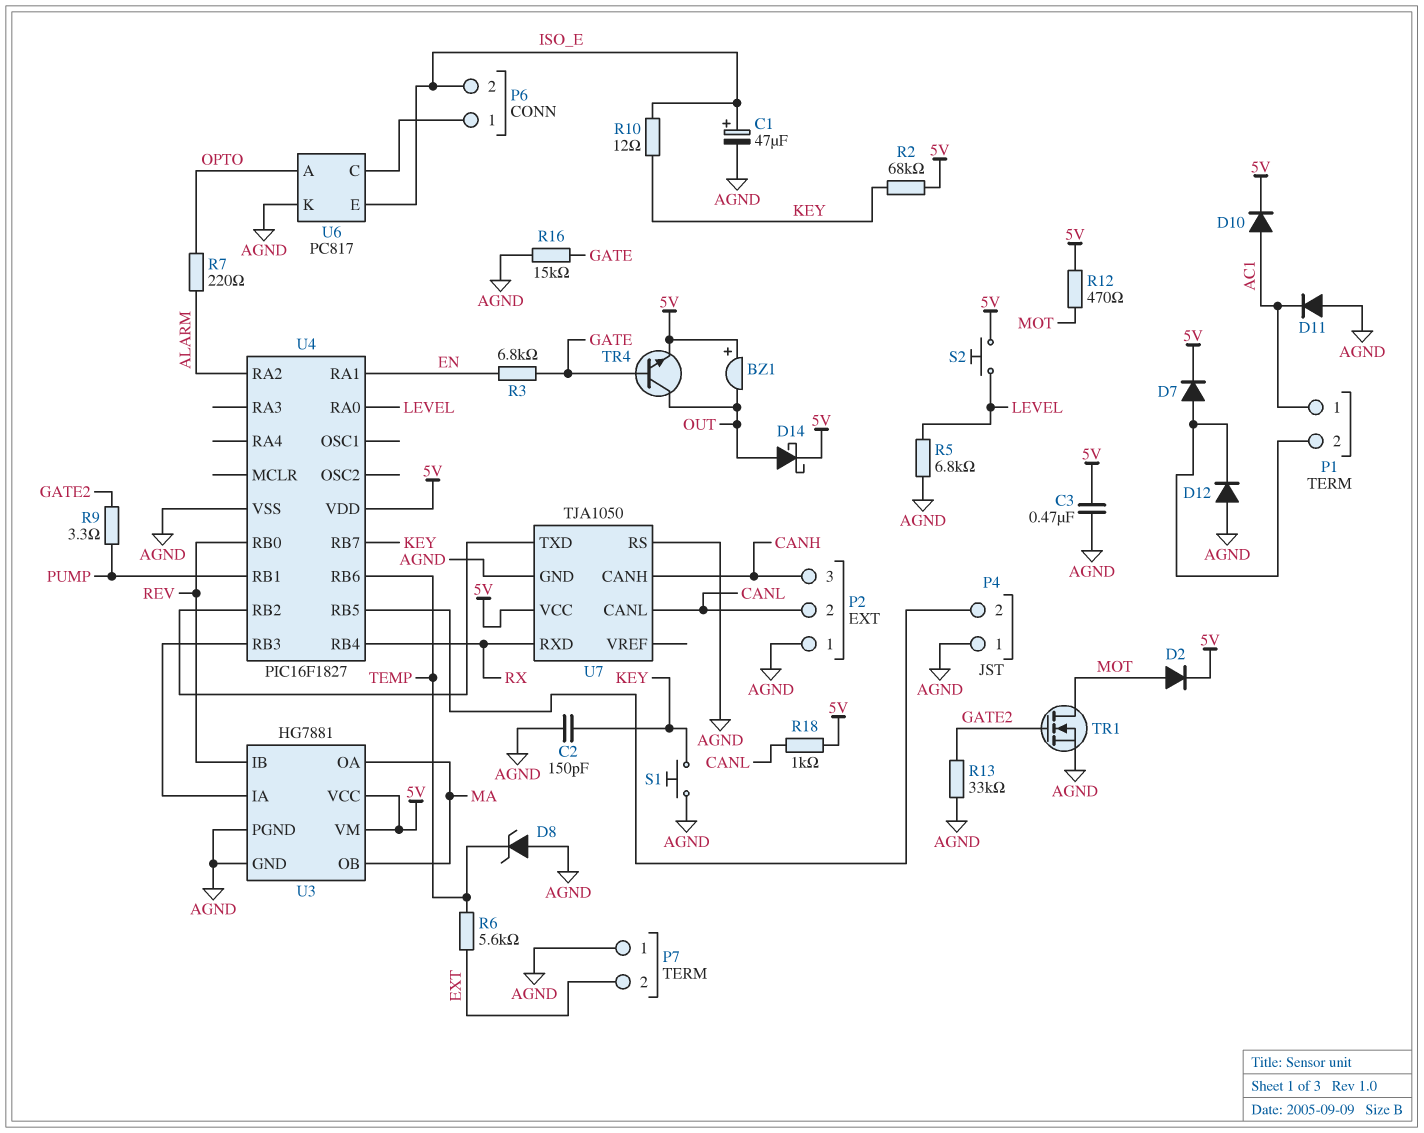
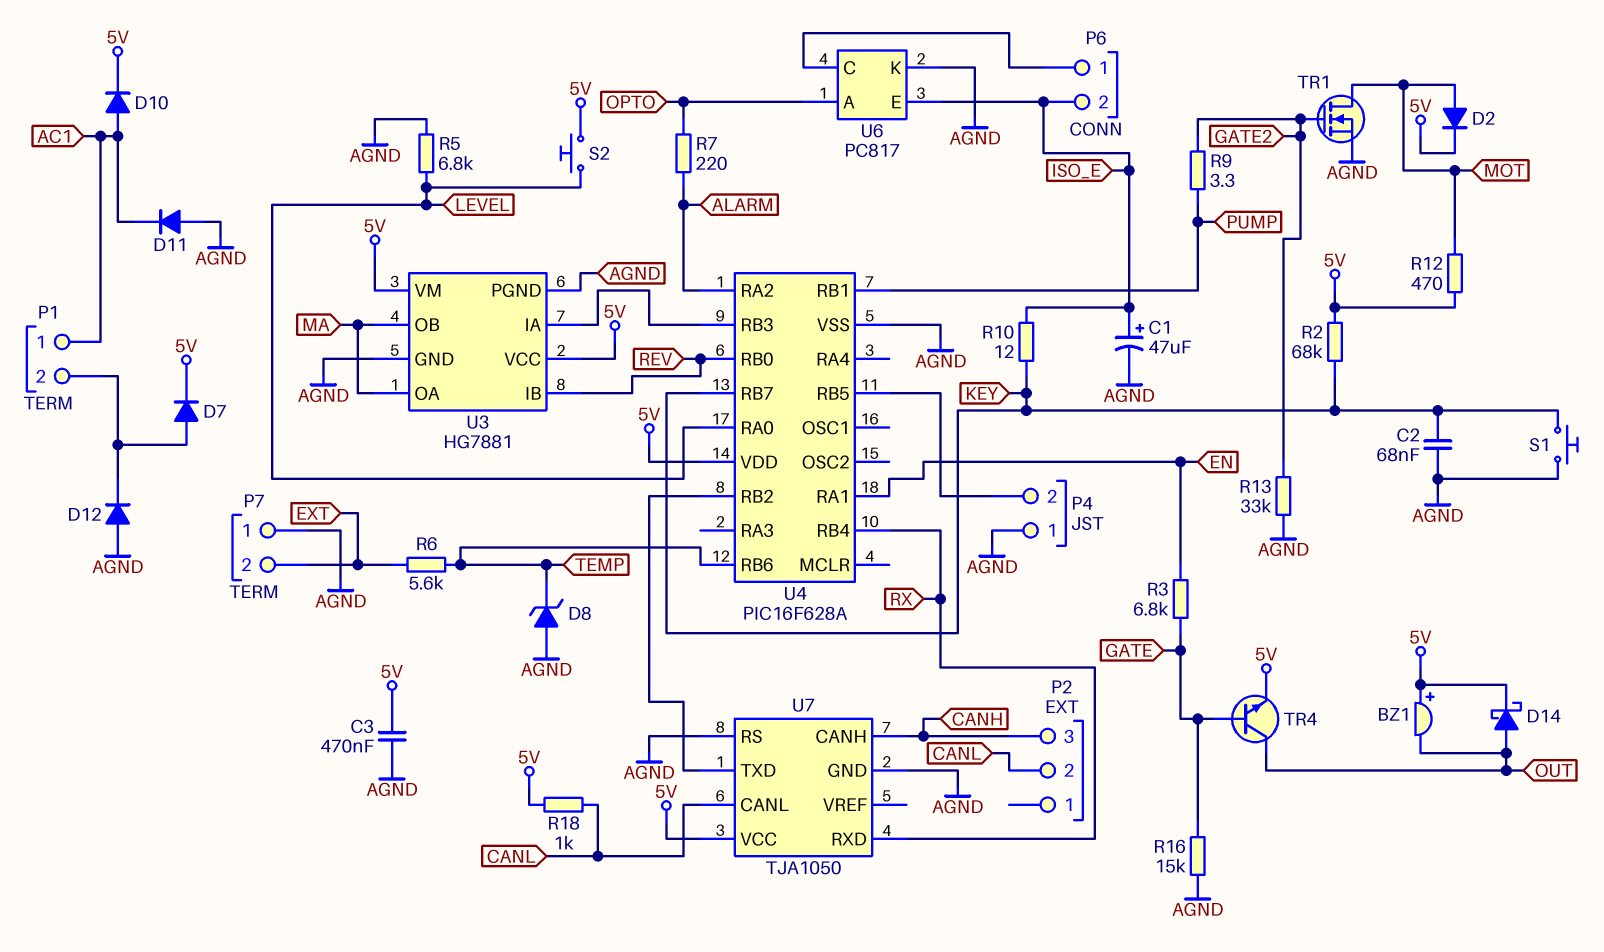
C2: 150pF (AGND, KEY) -> 68nF (AGND, KEY)
P2 pin 1: AGND -> none
U4: PIC16F1827 -> PIC16F628A

